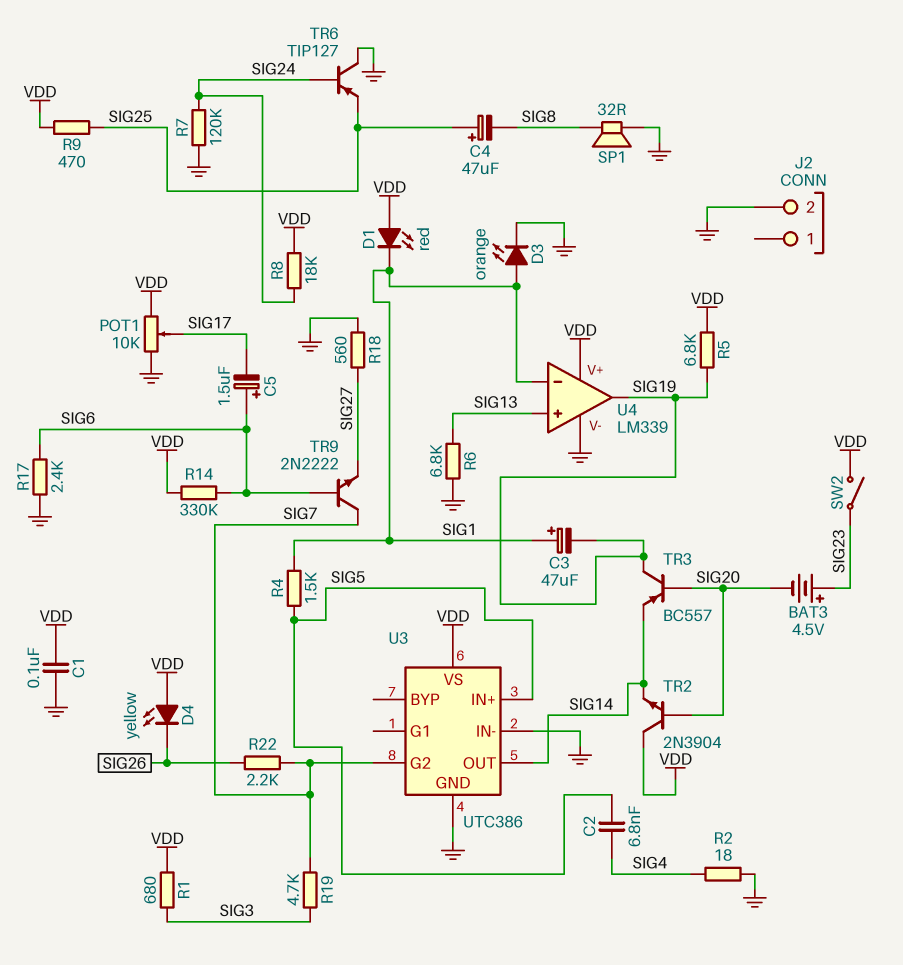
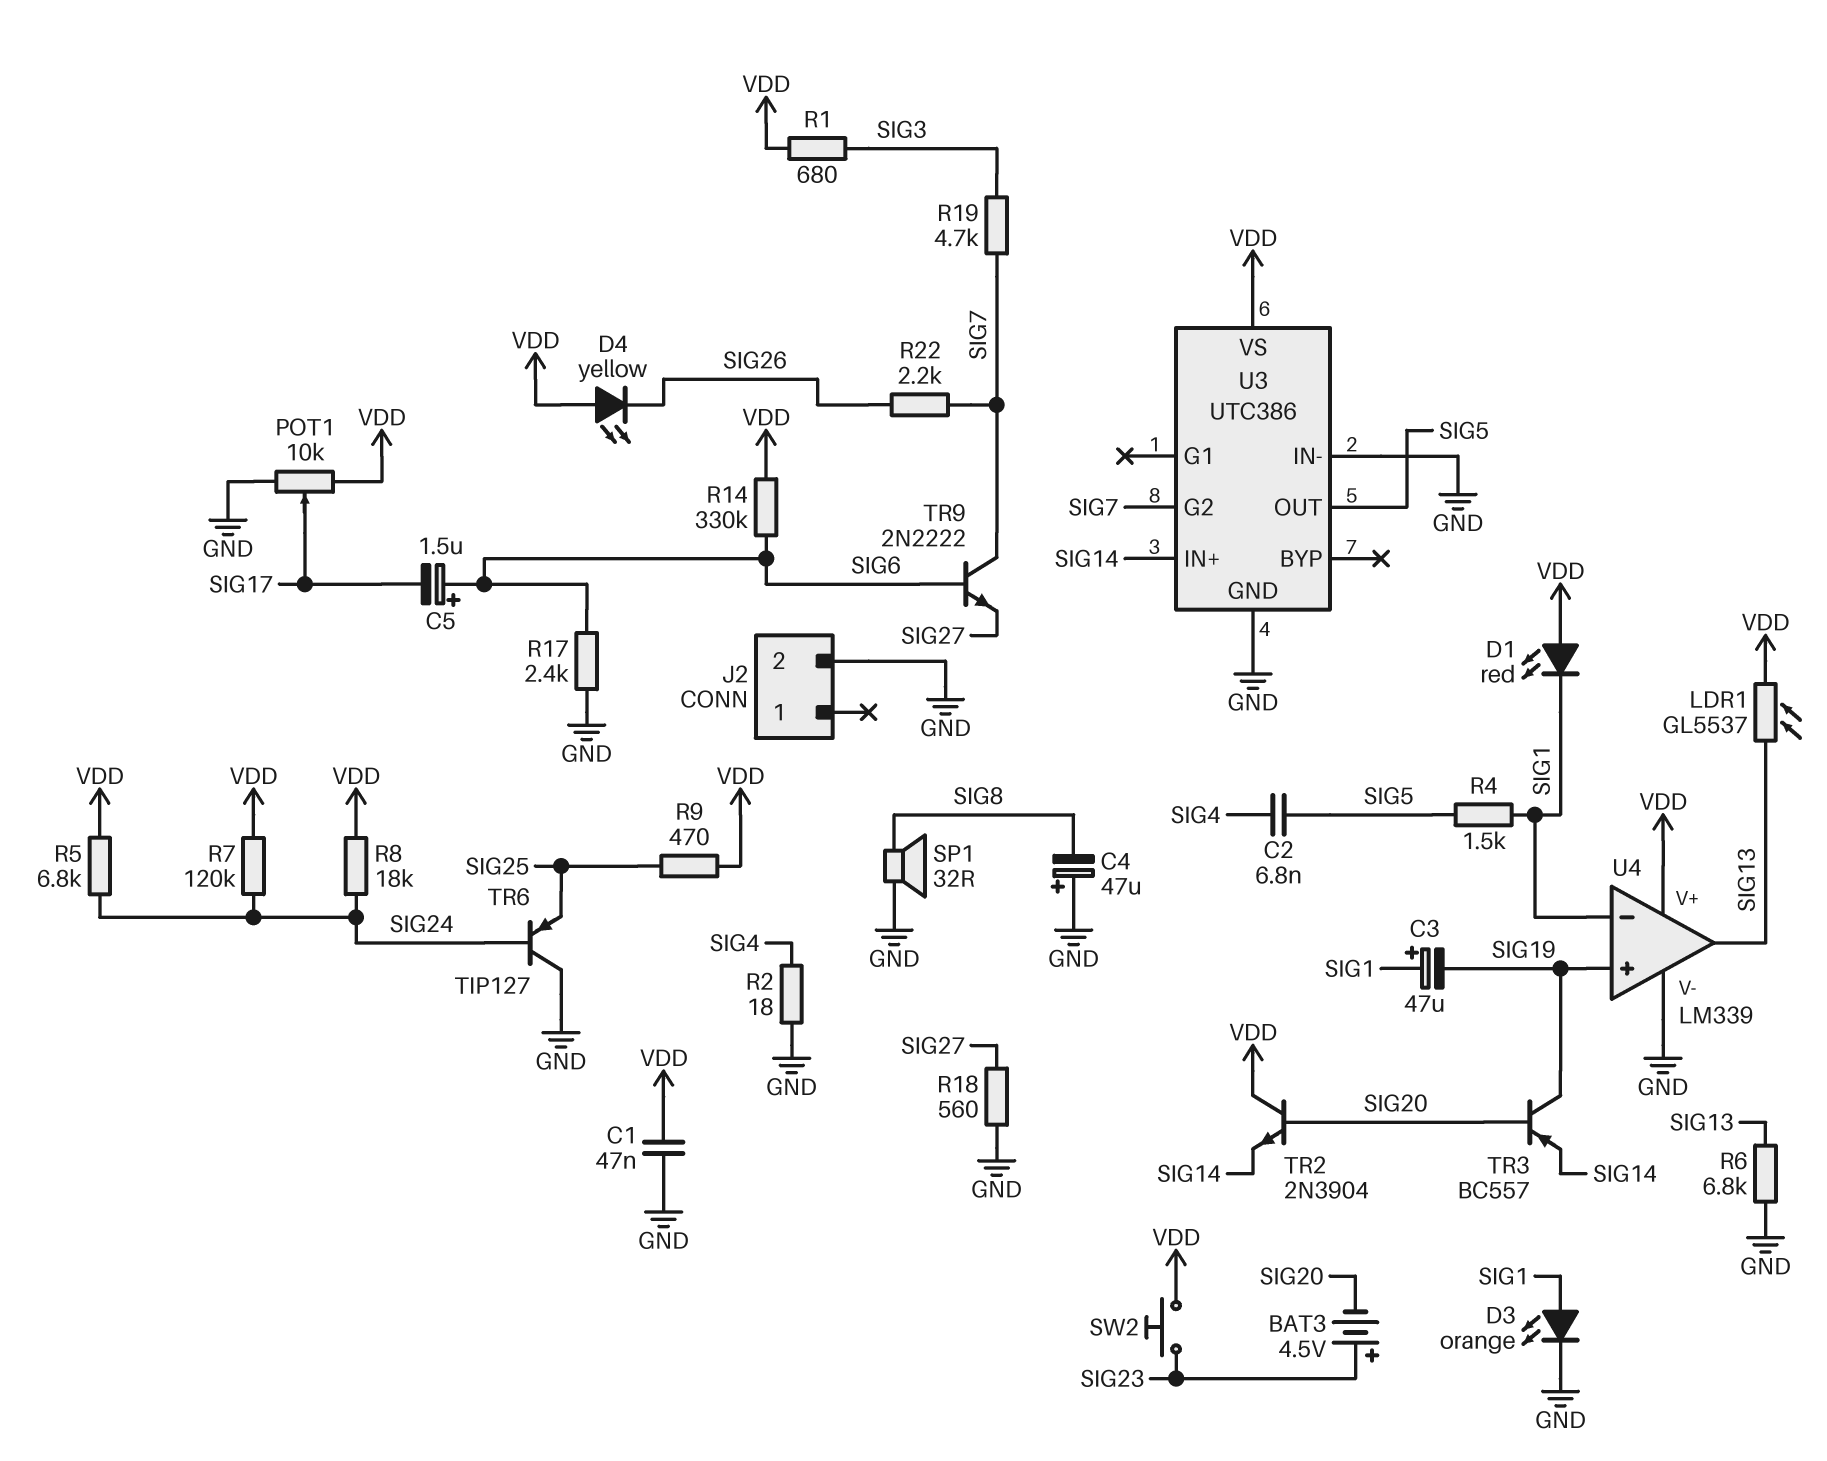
C1: 100nF (GND, VDD) -> 47nF (GND, VDD)
C4: 47uF (plus SIG25, minus SIG8) -> 47uF (plus GND, minus SIG8)
LDR1: none -> GL5537 (SIG13, VDD)
R5: 6.8k (SIG19, VDD) -> 6.8k (SIG24, VDD)
R7: 120k (GND, SIG24) -> 120k (SIG24, VDD)
SW2: switch (SIG23, VDD) -> button (SIG23, VDD)
U3 pin IN+: SIG5 -> SIG14
U3 pin OUT: SIG14 -> SIG5
U4 pin in+: SIG13 -> SIG19
U4 pin out: SIG19 -> SIG13

